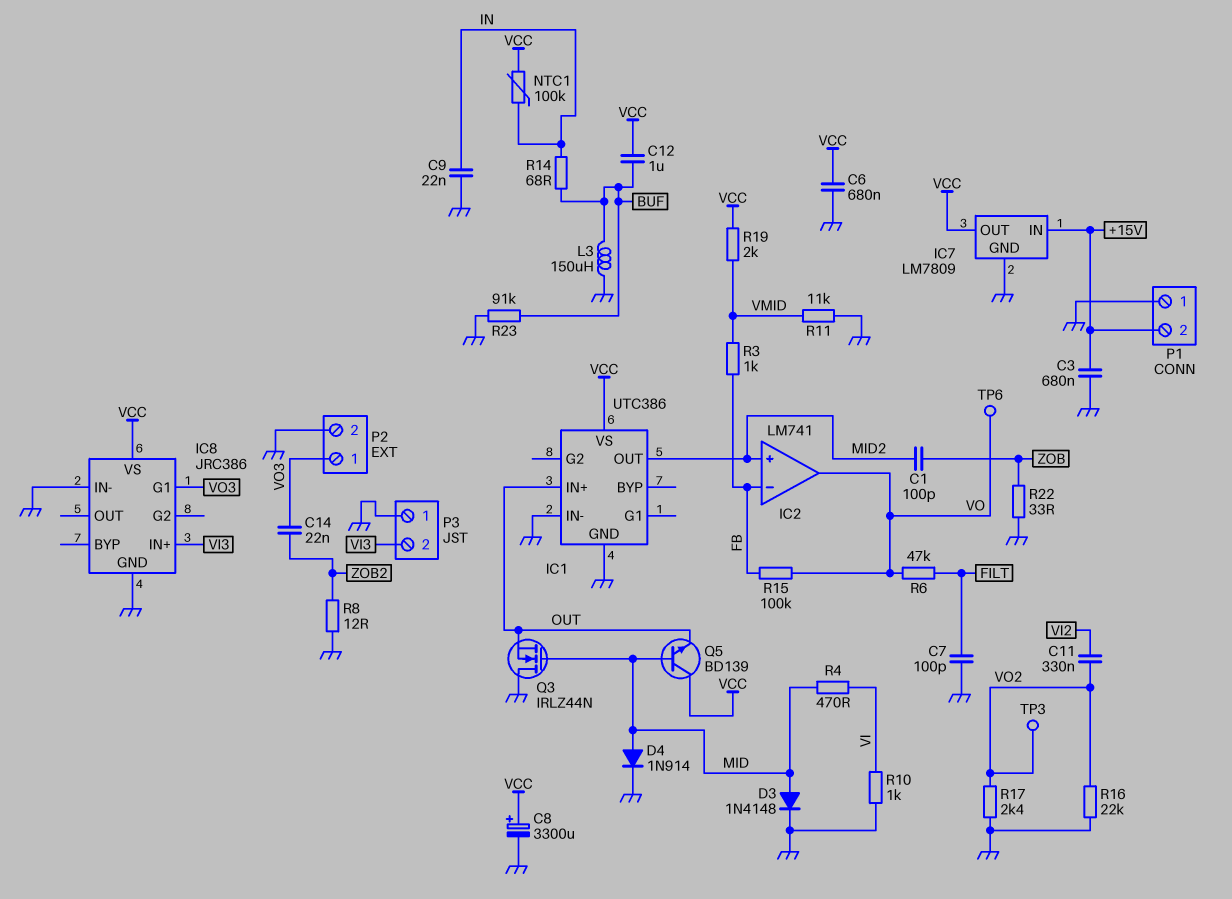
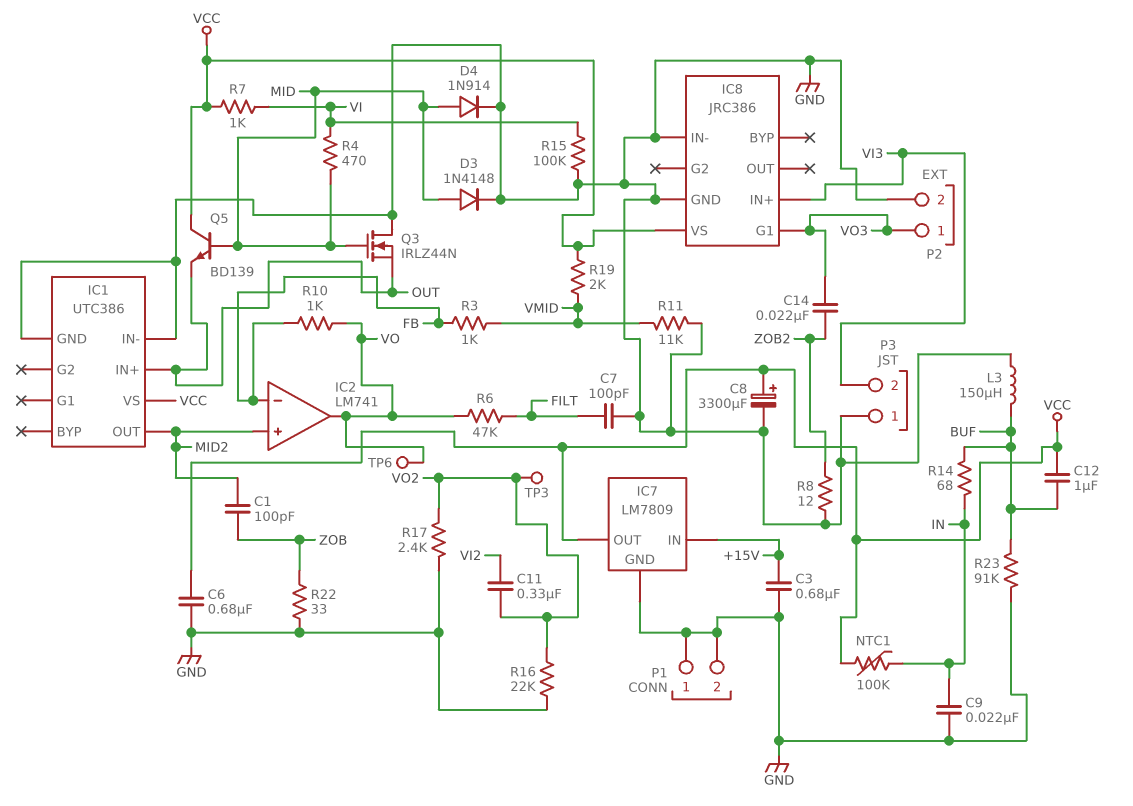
P1 pin 2: +15V -> GND
R7: none -> 1k (VCC, VI)
R10: 1k (GND, VI) -> 1k (FB, VO)
R15: 100k (FB, VO) -> 100k (GND, VI)

